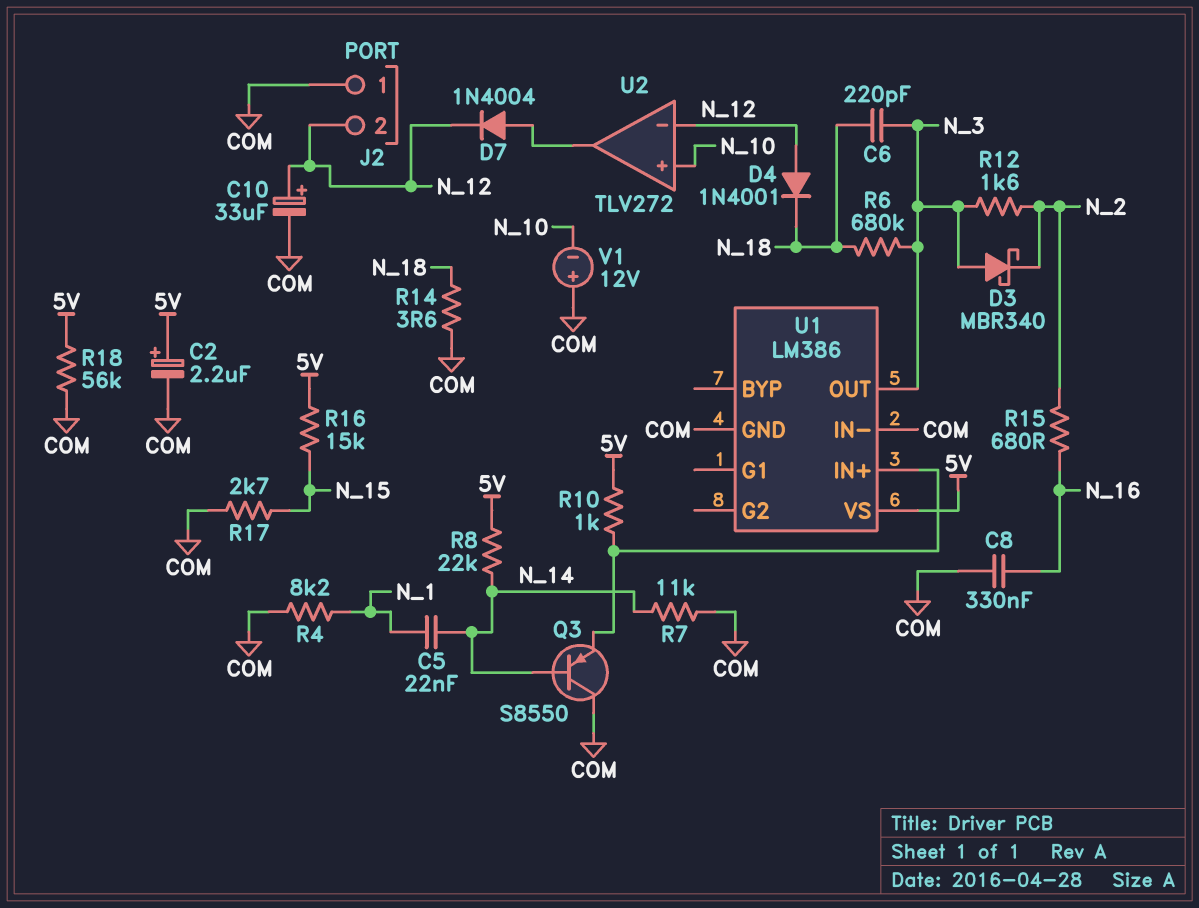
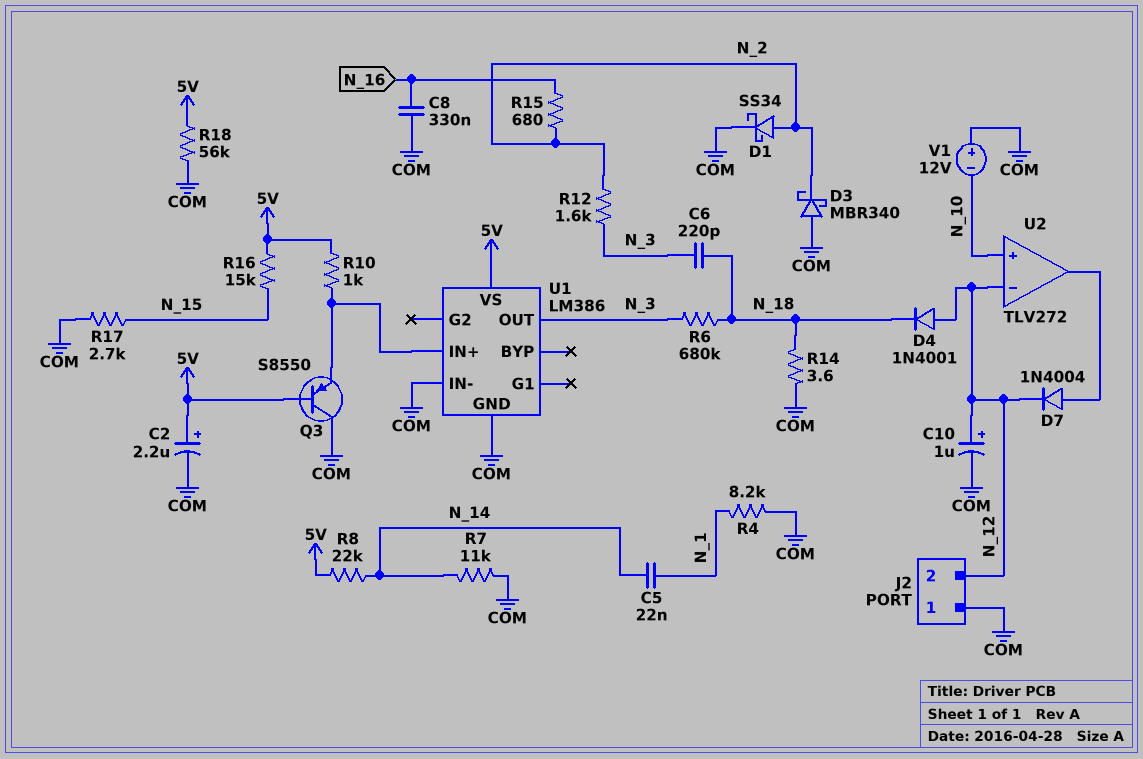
C10: 33uF (plus N_12, minus COM) -> 1uF (plus N_12, minus COM)
D1: none -> schottky SS34 (A N_2, K COM)
D3: schottky MBR340 (A N_3, K N_2) -> schottky MBR340 (A COM, K N_2)
Q3: PNP S8550 (B N_14, C COM, E U1/IN+) -> PNP S8550 (B 5V, C COM, E U1/IN+)

